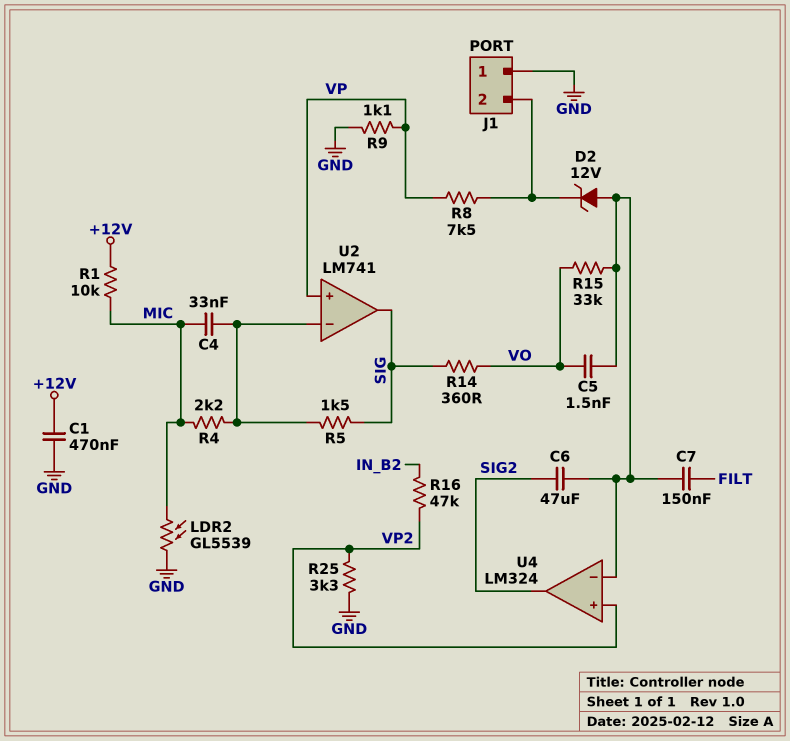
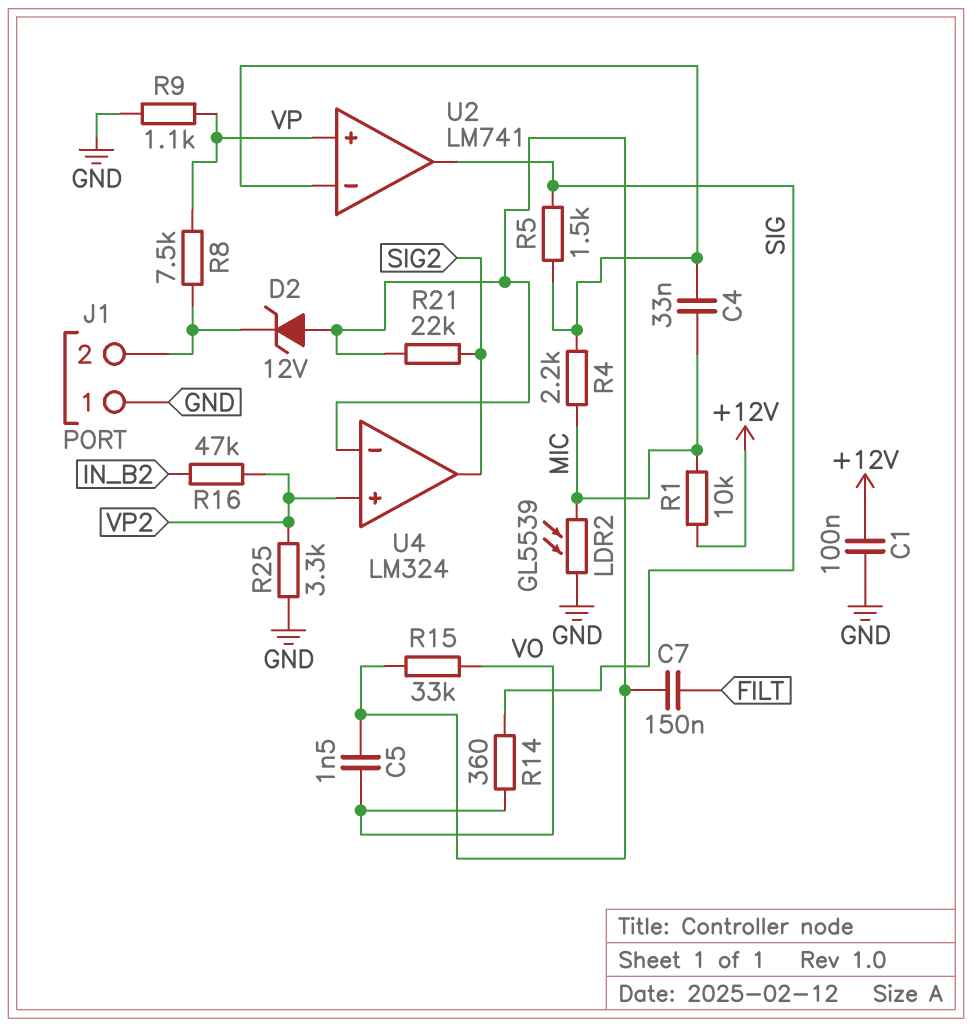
C1: 470nF (+12V, GND) -> 100nF (+12V, GND)
C6: 47uF (SIG2, U4/in-) -> none
R21: none -> 22k (SIG2, U4/in-)

